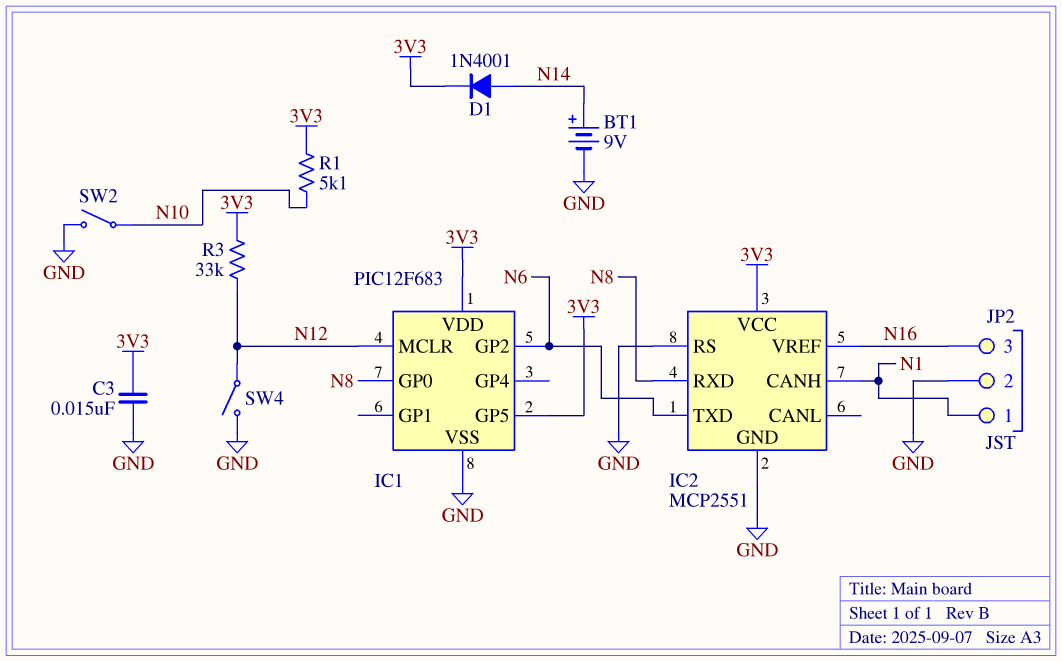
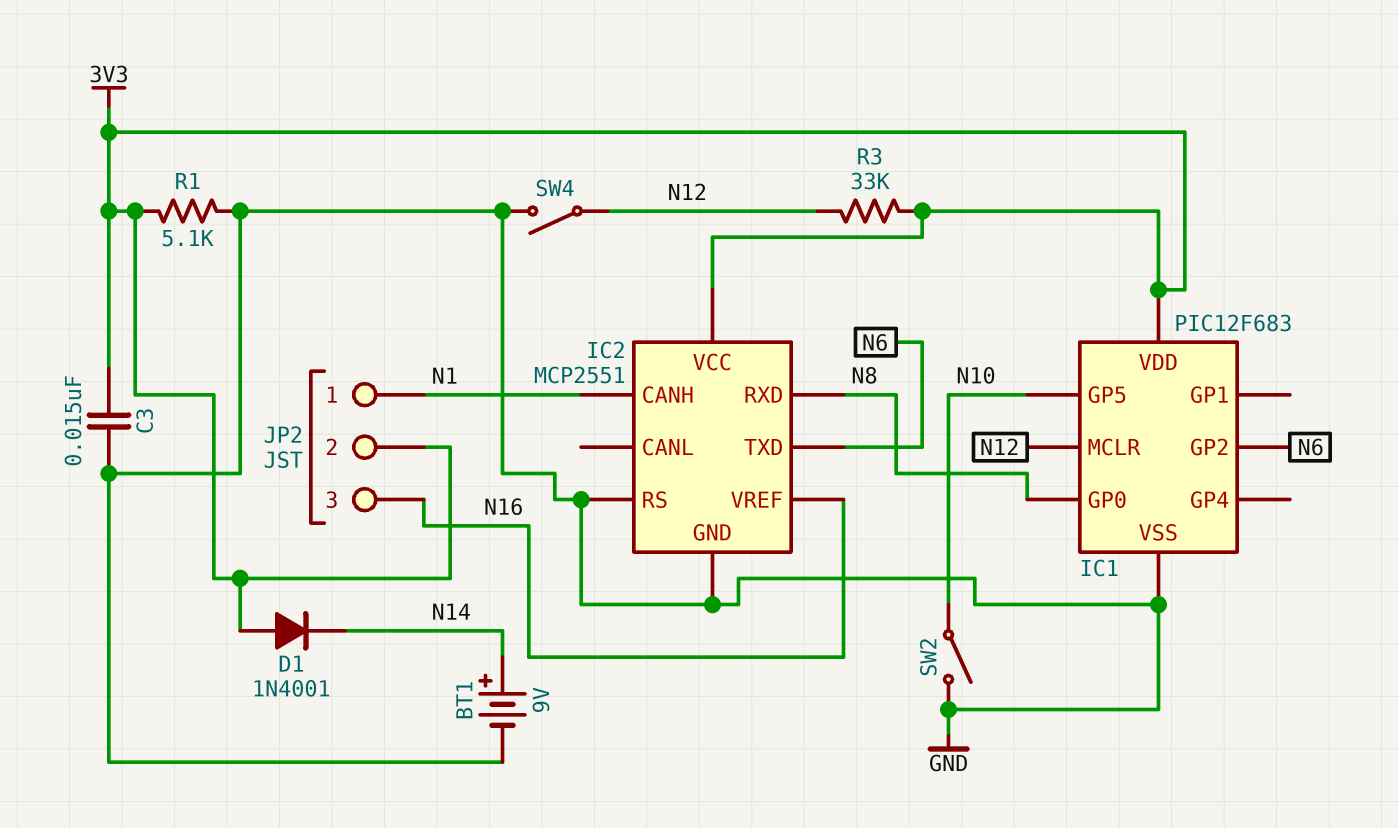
D1: diode 1N4001 (A N14, K 3V3) -> diode 1N4001 (A 3V3, K N14)
IC1 pin GP5: 3V3 -> N10
JP2 pin 2: GND -> 3V3
R1: 5.1k (3V3, N10) -> 5.1k (3V3, GND)

